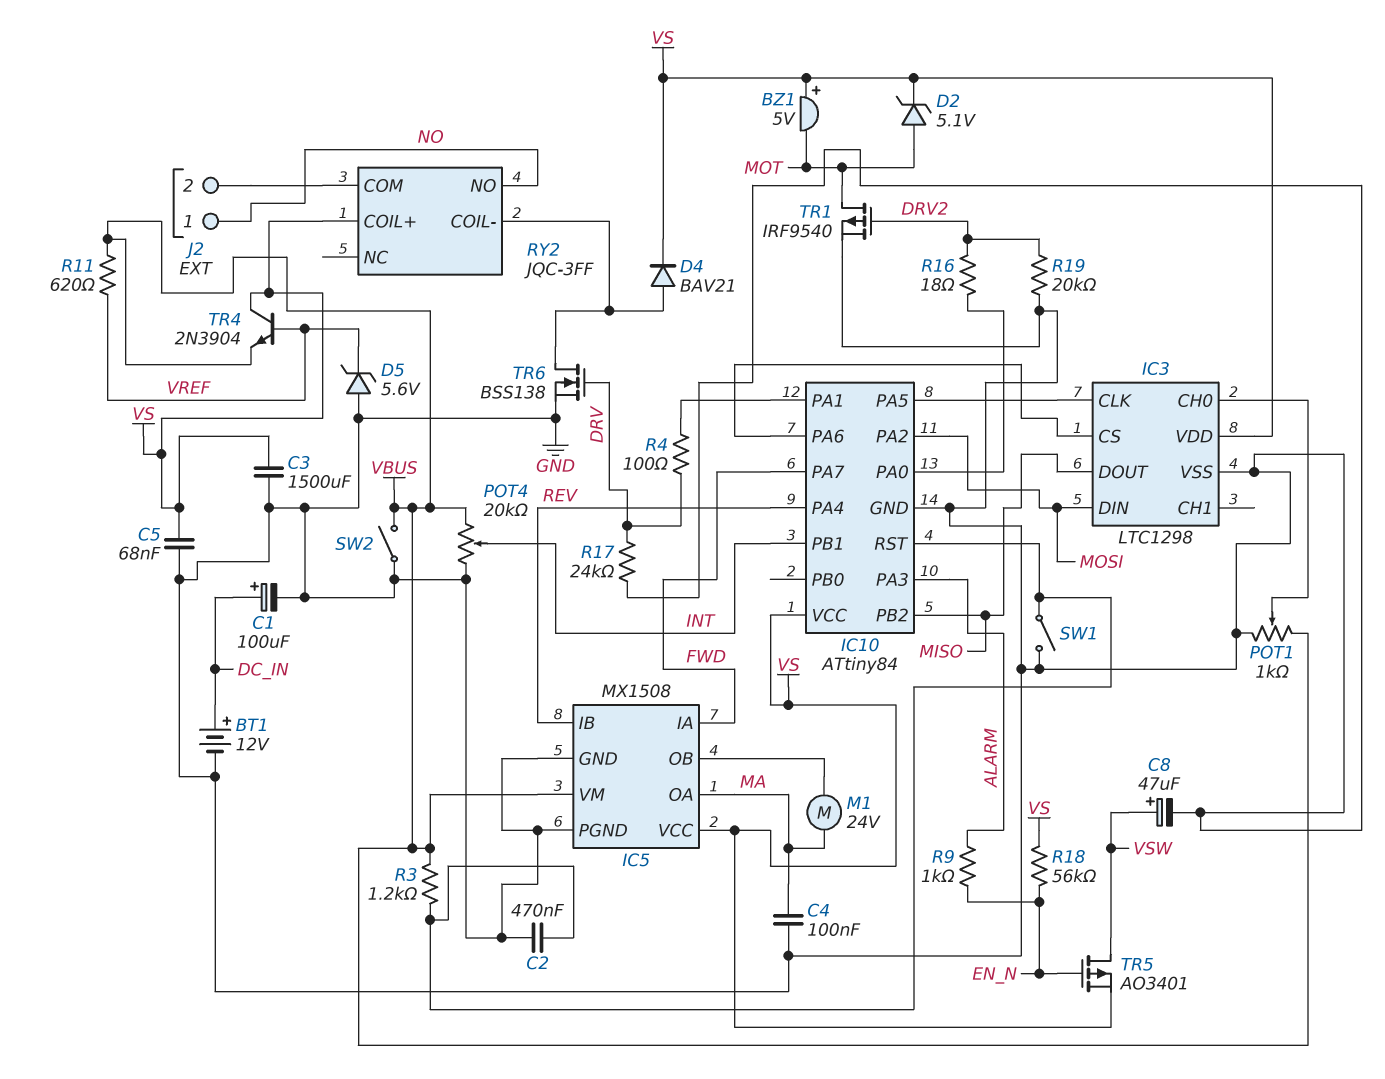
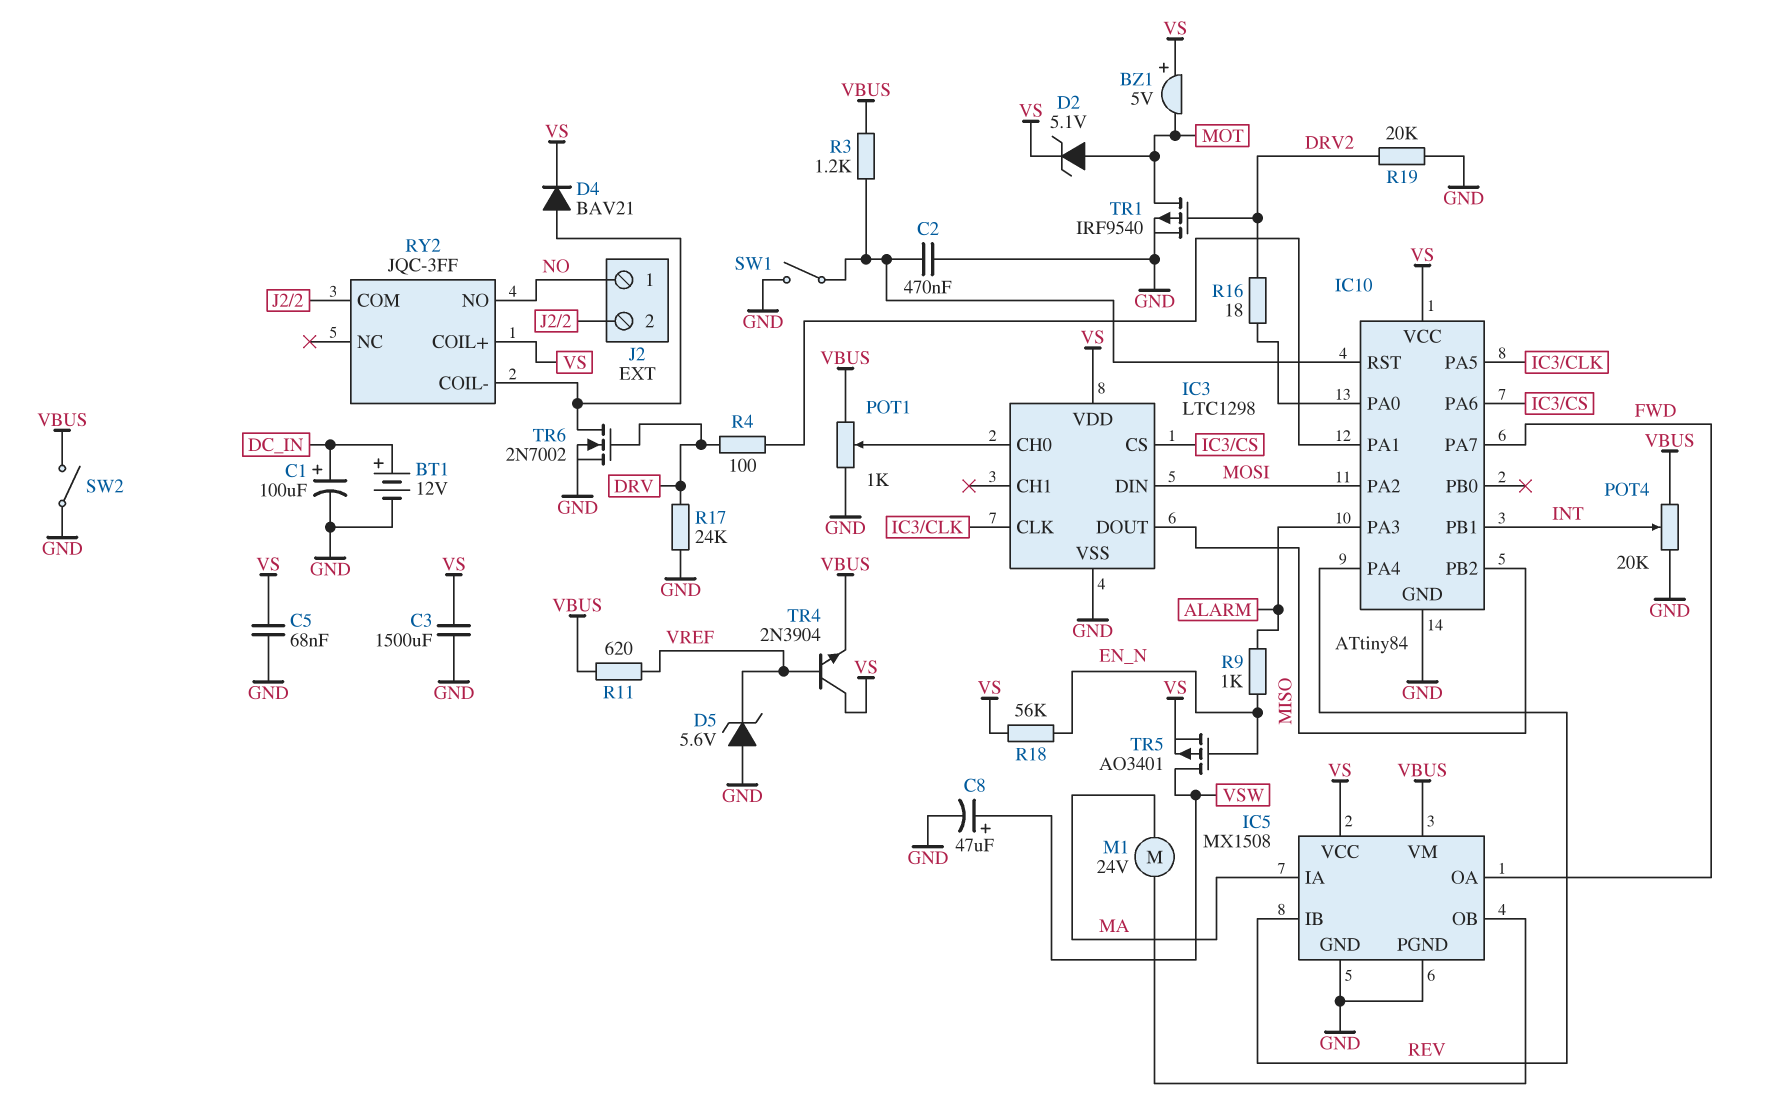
C4: 100nF (GND, MA) -> none
IC5 pin IA: FWD -> MA
IC5 pin OA: MA -> FWD
TR6: NMOS BSS138 (G DRV, D RY2/COIL-, S GND) -> NMOS 2N7002 (G DRV, D RY2/COIL-, S GND)

